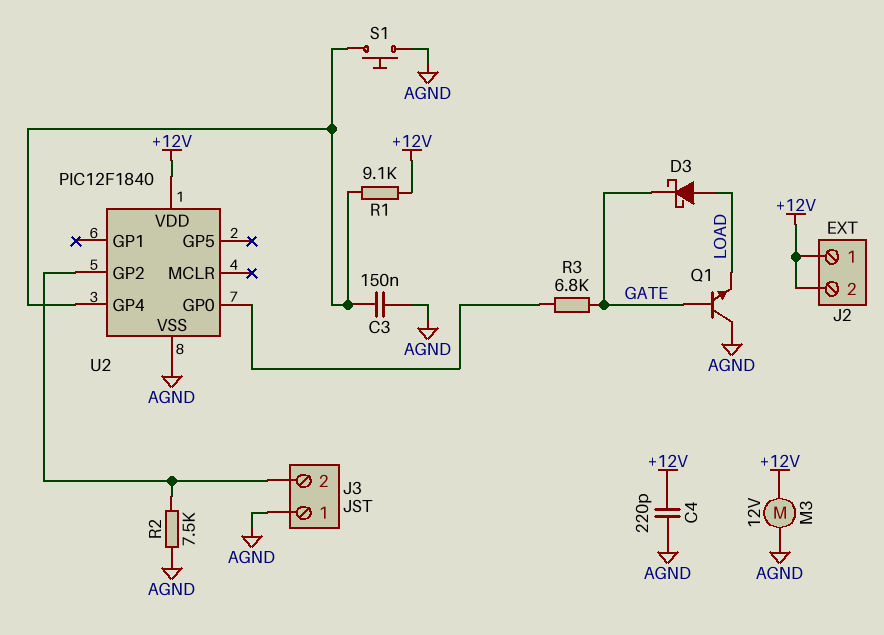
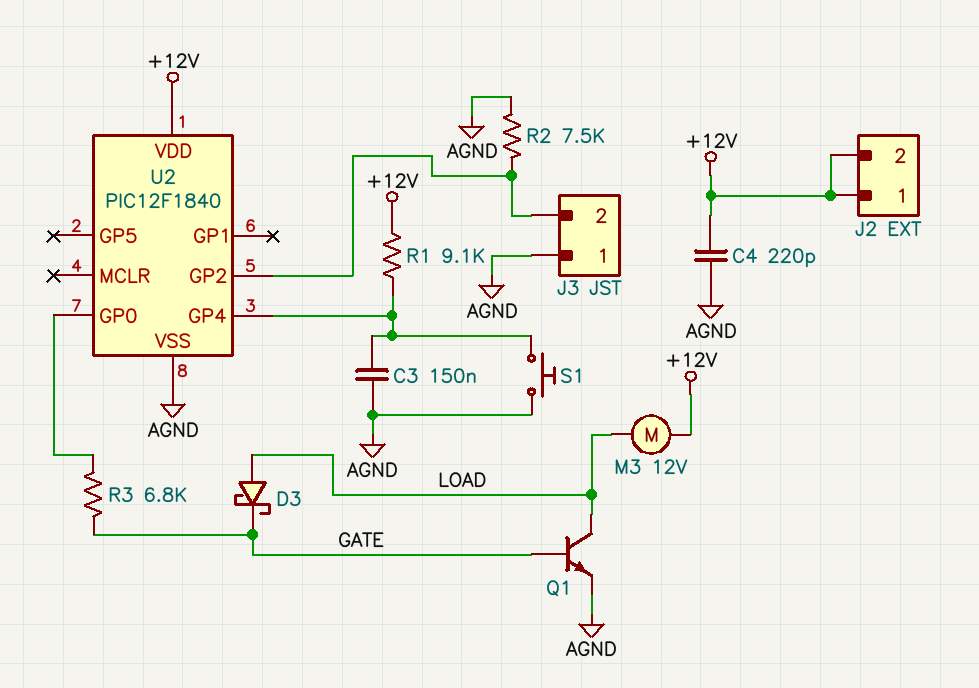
M3: motor 12V (+12V, AGND) -> motor 12V (+12V, LOAD)
Q1: NPN (B GATE, C AGND, E LOAD) -> NPN (B GATE, C LOAD, E AGND)

